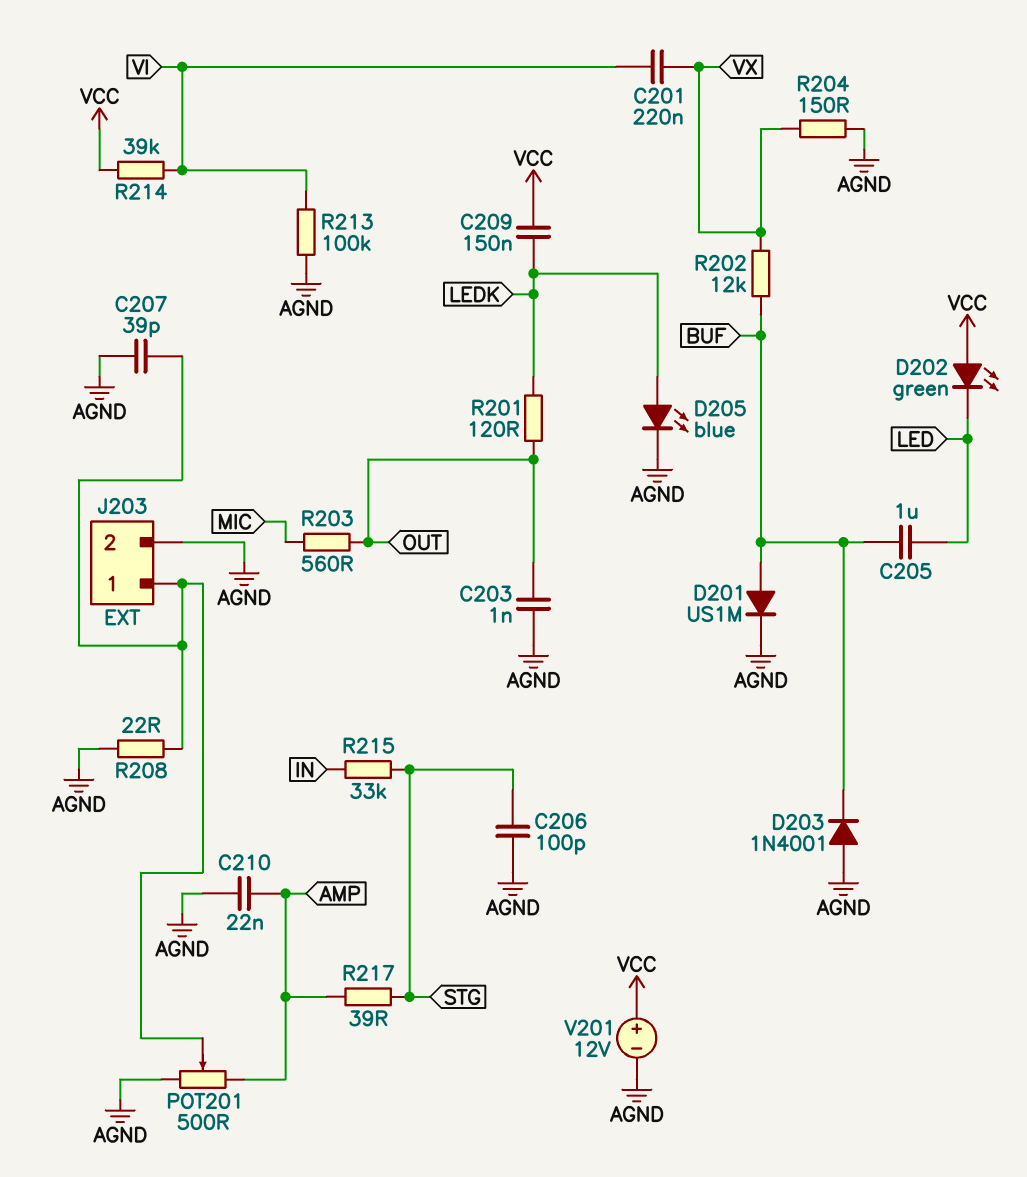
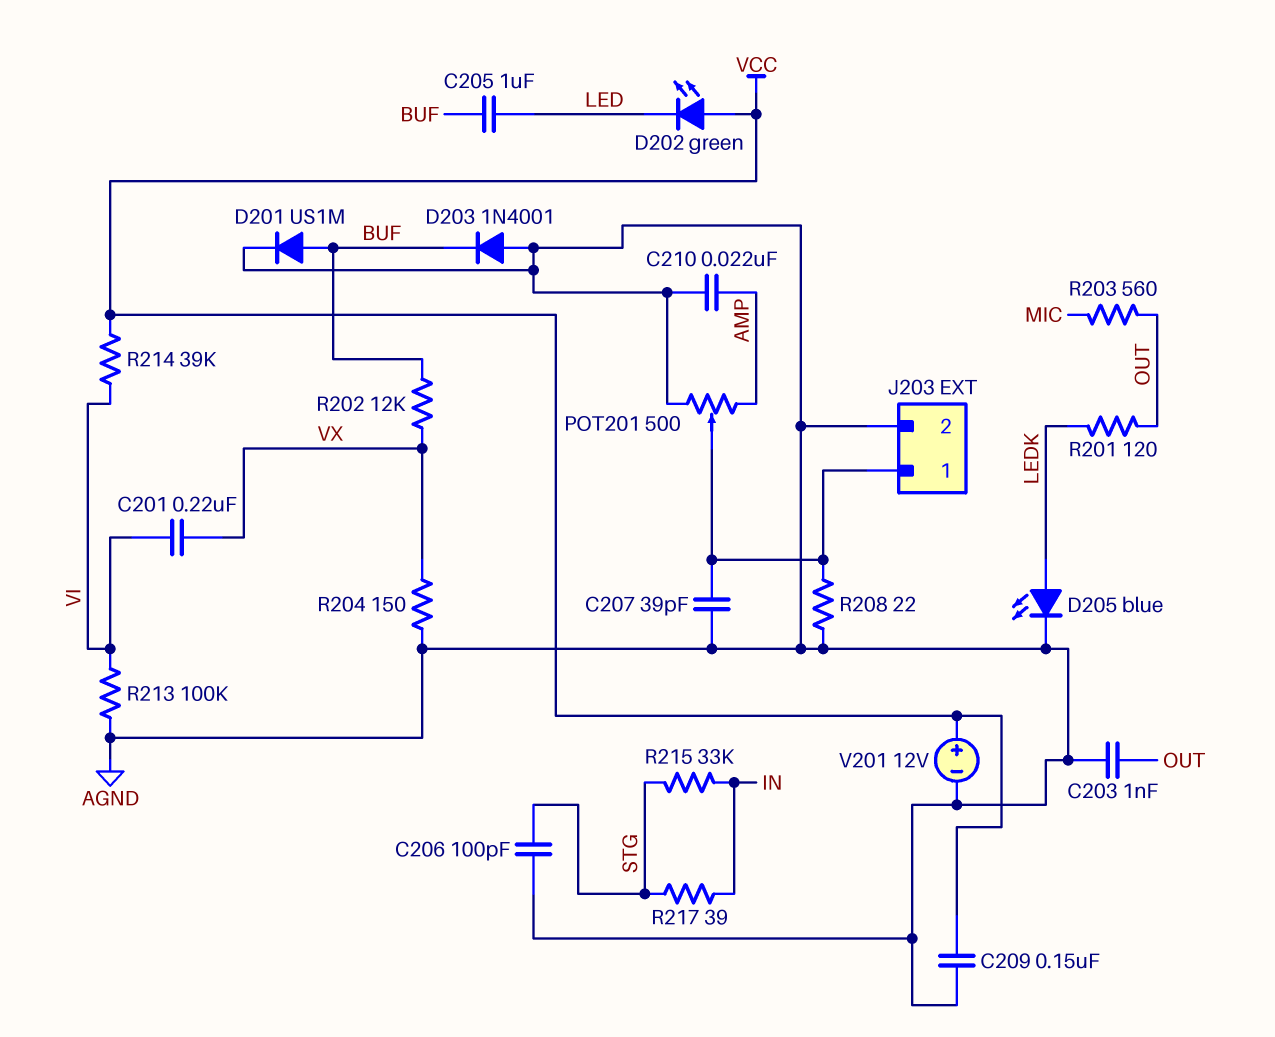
C209: 150nF (LEDK, VCC) -> 150nF (AGND, VCC)
R217: 39 (AMP, STG) -> 39 (IN, STG)

